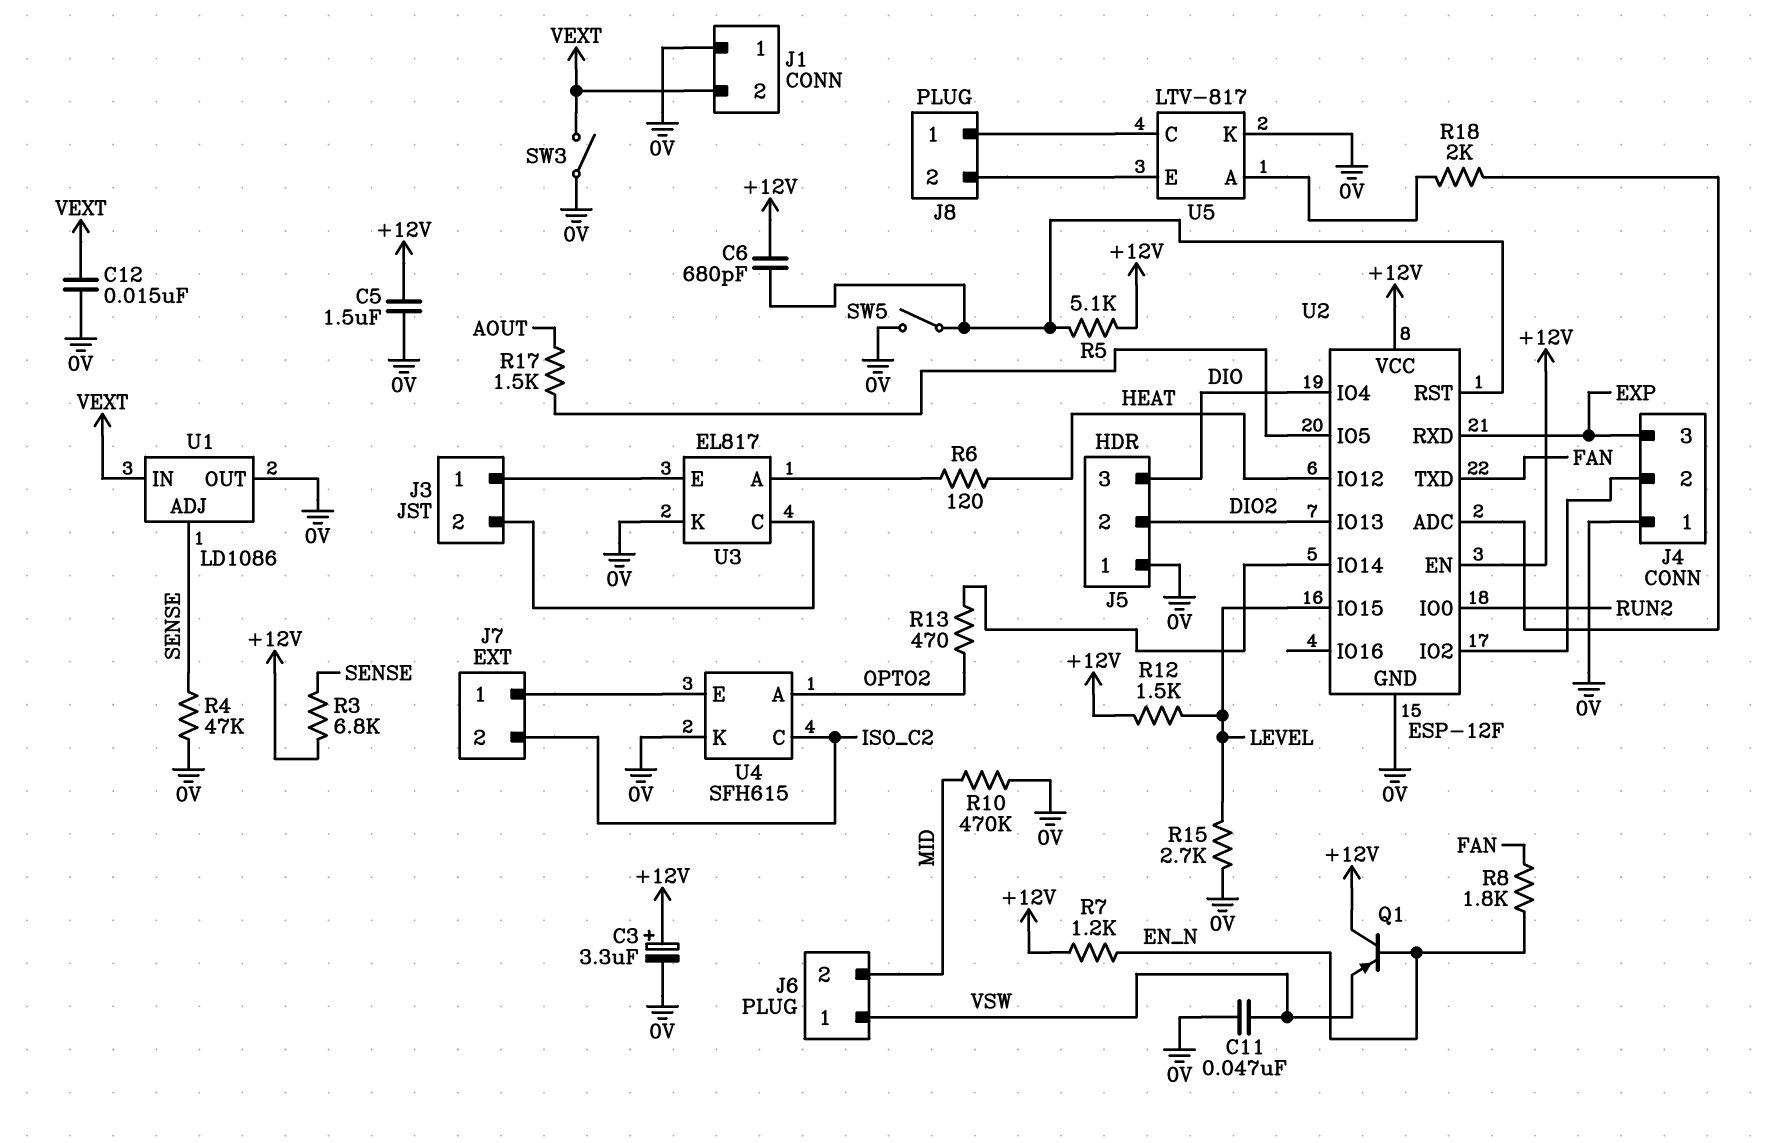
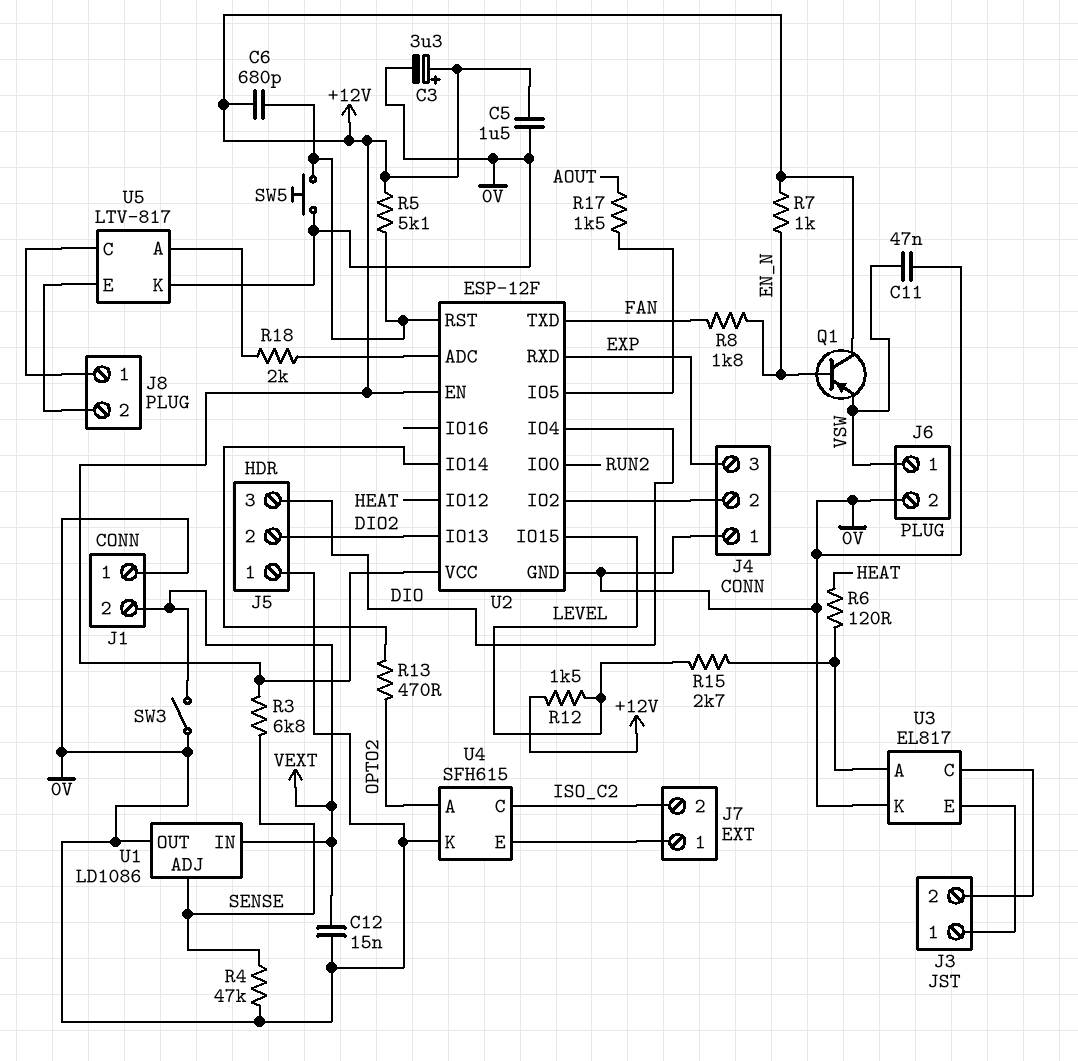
J6 pin 2: MID -> 0V
R7: 1.2k (+12V, EN_N) -> 1k (+12V, EN_N)
R10: 470k (0V, MID) -> none
R15: 2.7k (0V, LEVEL) -> 2.7k (LEVEL, U3/A)
SW5: switch (0V, U2/RST) -> button (0V, U2/RST)

